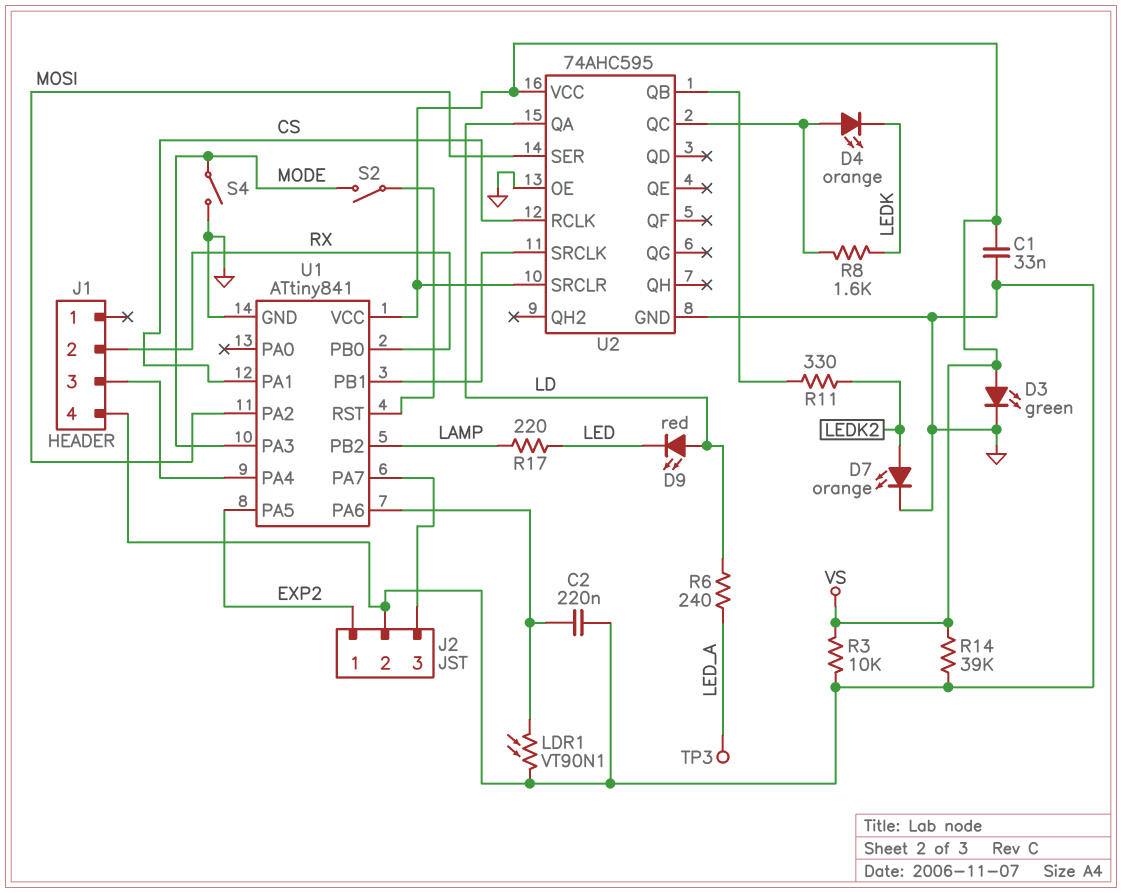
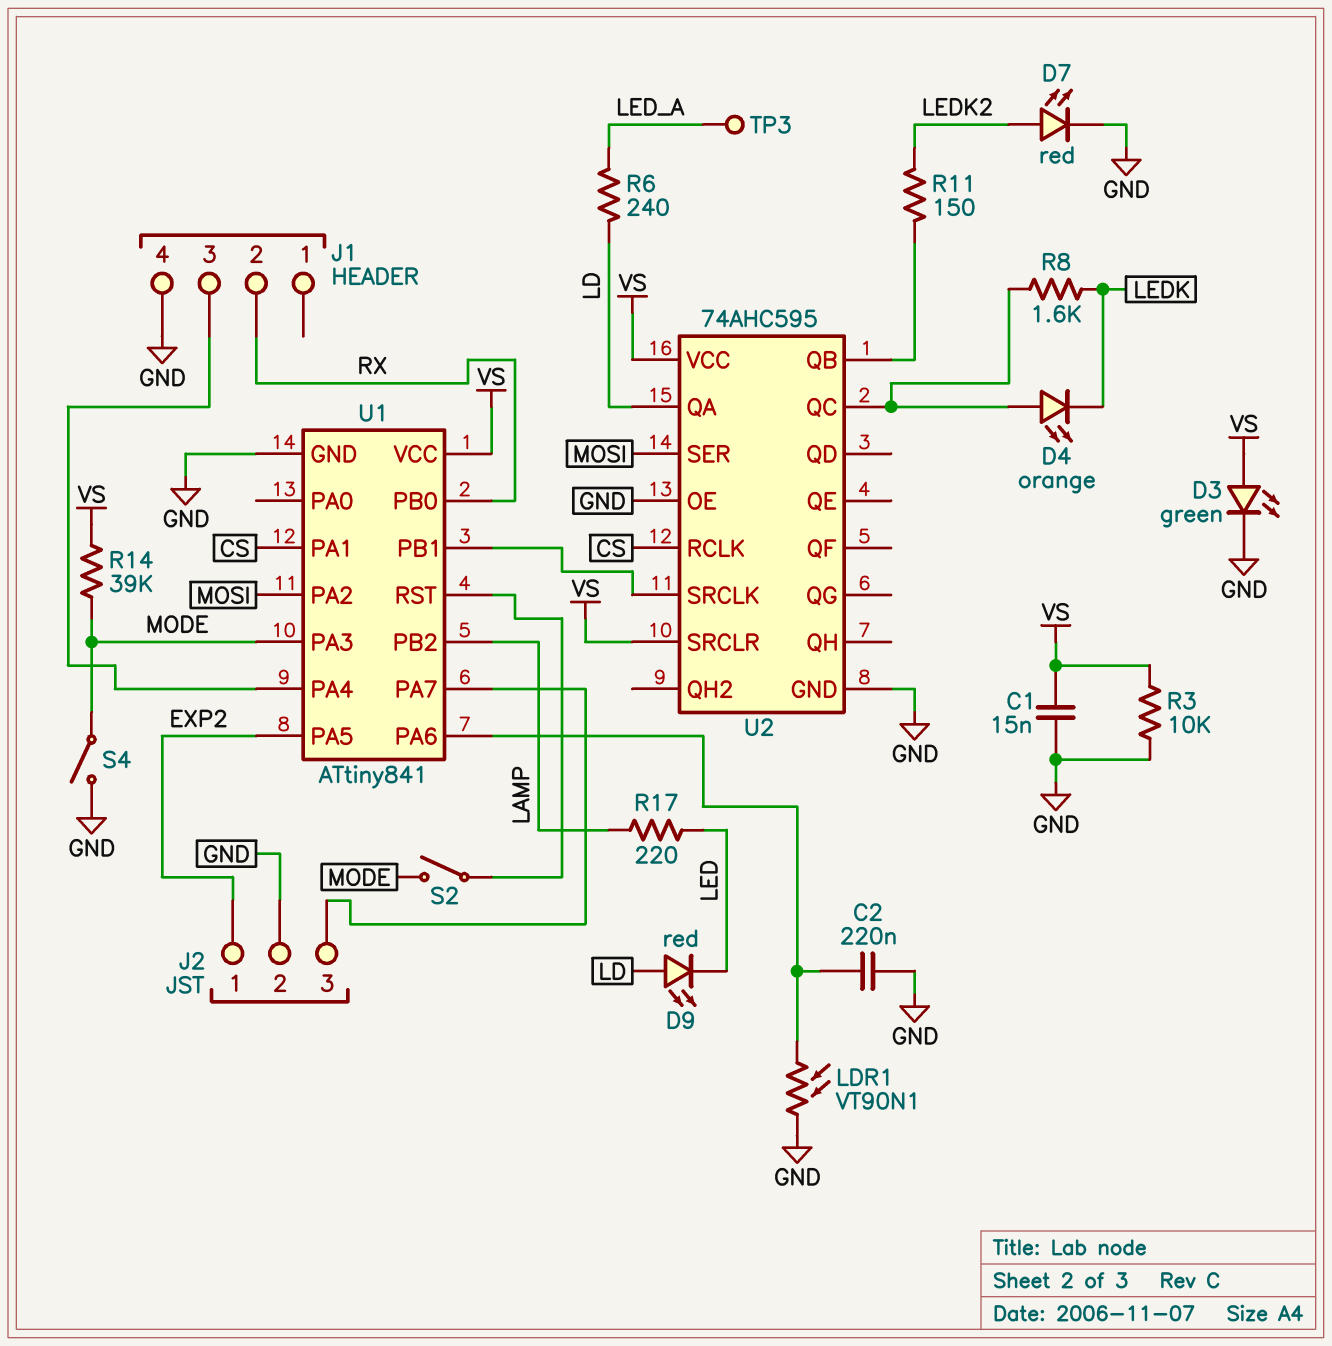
C1: 33nF (GND, VS) -> 15nF (GND, VS)
D7: LED orange (A LEDK2, K GND) -> LED red (A LEDK2, K GND)
R11: 330 (LEDK2, U2/QB) -> 150 (LEDK2, U2/QB)
R14: 39k (GND, VS) -> 39k (MODE, VS)

